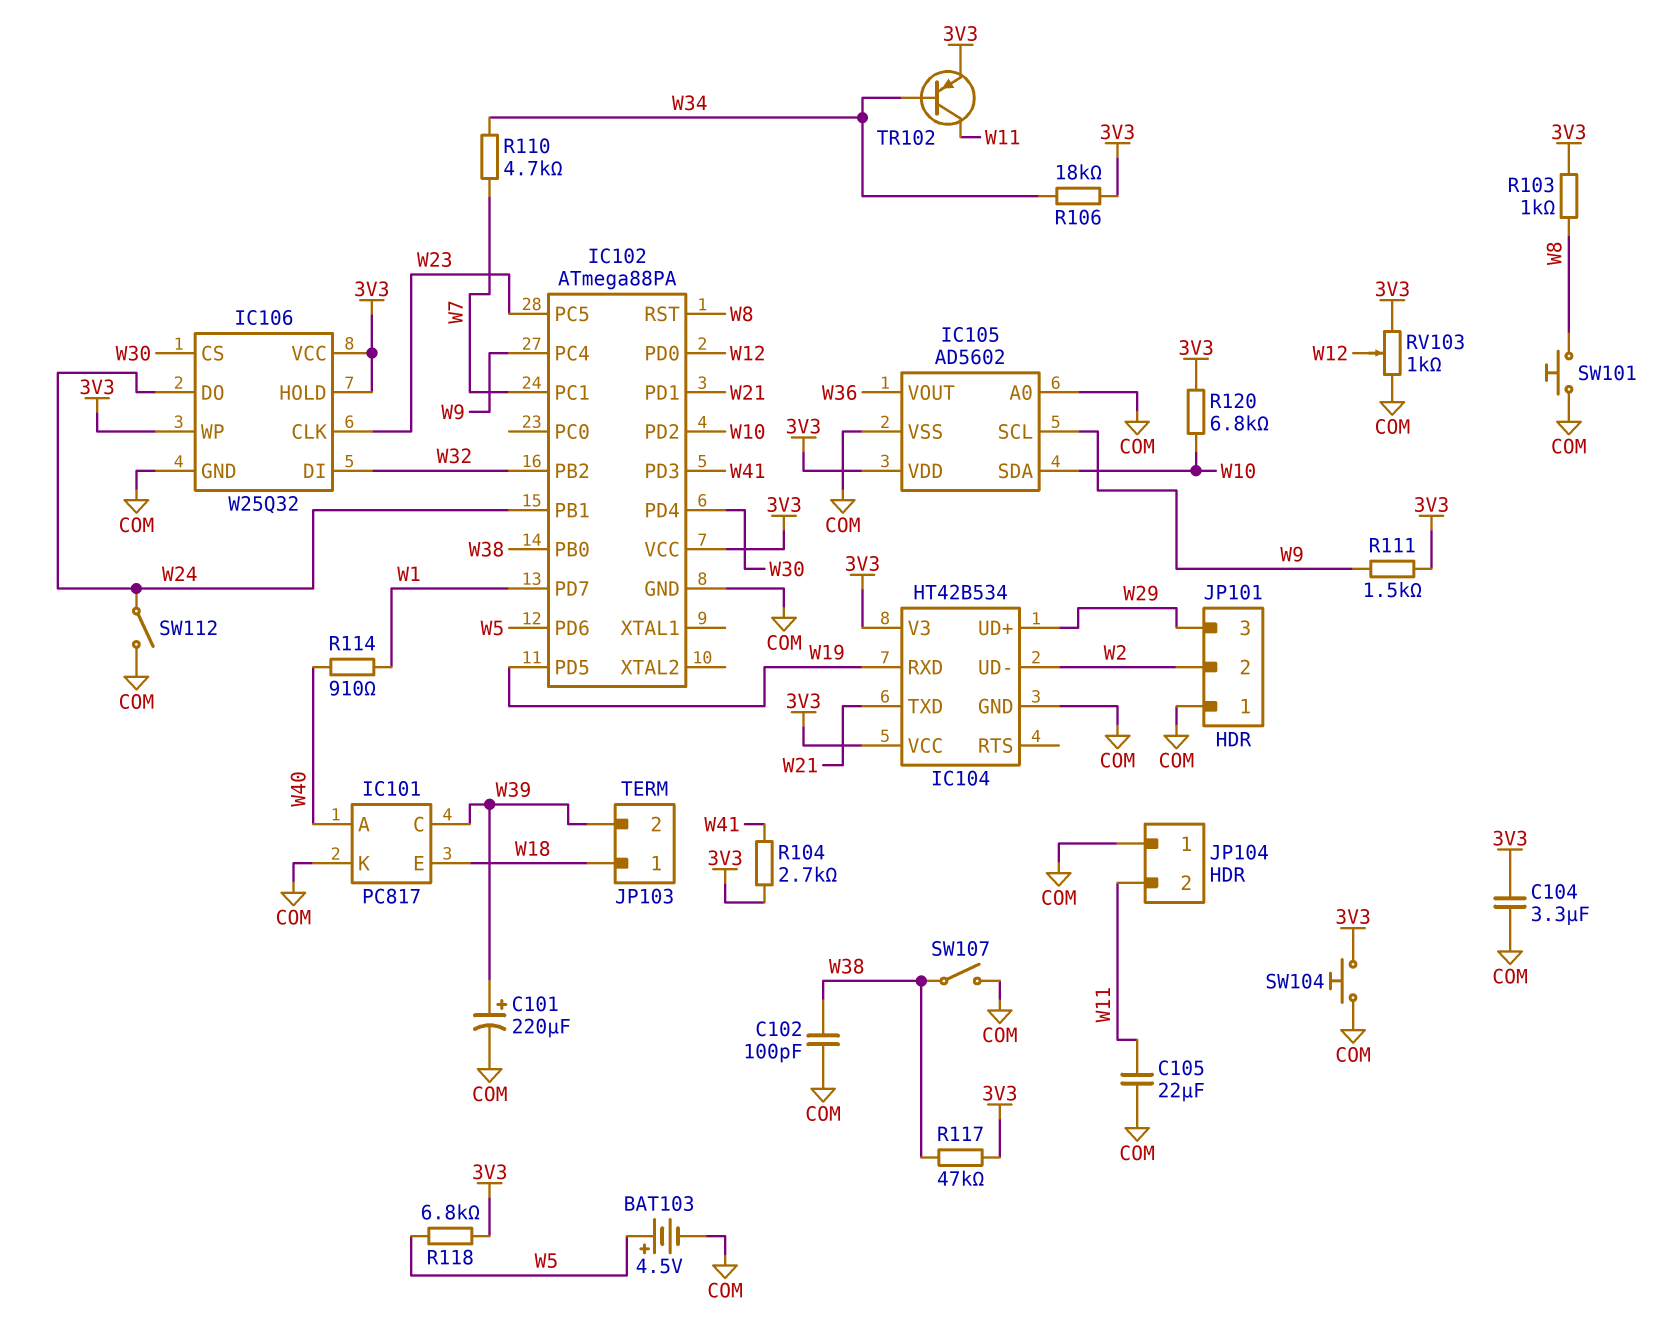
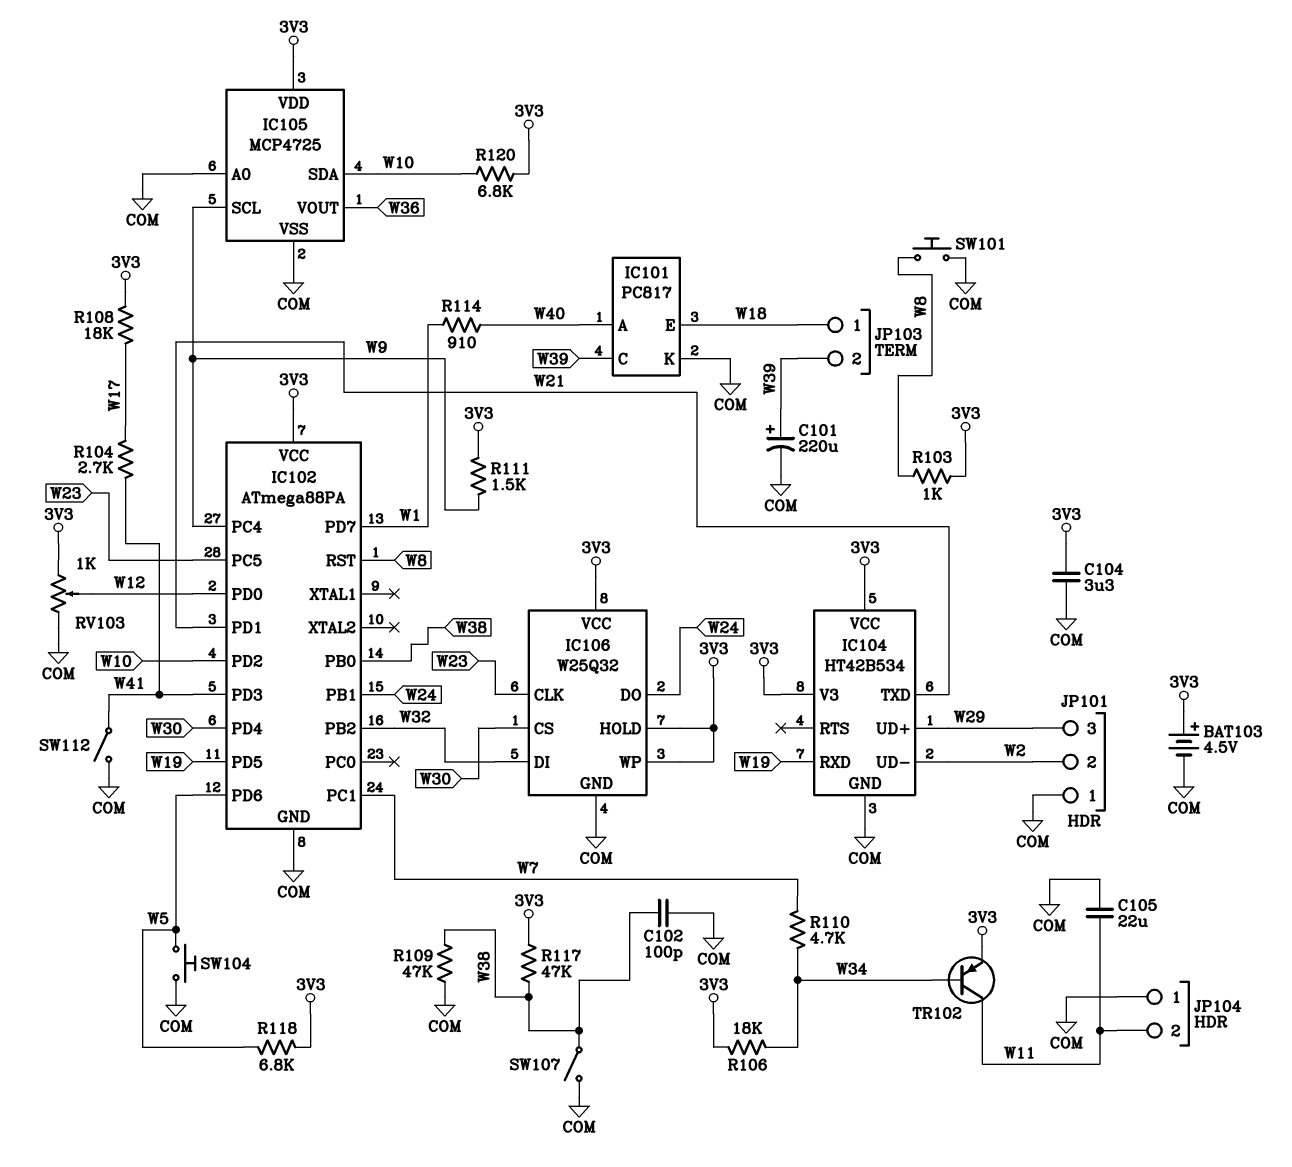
BAT103: 4.5V (plus W5, minus COM) -> 4.5V (plus 3V3, minus COM)
IC105: AD5602 -> MCP4725
R104: 2.7k (3V3, W41) -> 2.7k (W17, W41)
R108: none -> 18k (3V3, W17)
R109: none -> 47k (COM, W38)
SW104: button (3V3, COM) -> button (COM, W5)
SW112: switch (COM, W24) -> switch (COM, W41)

